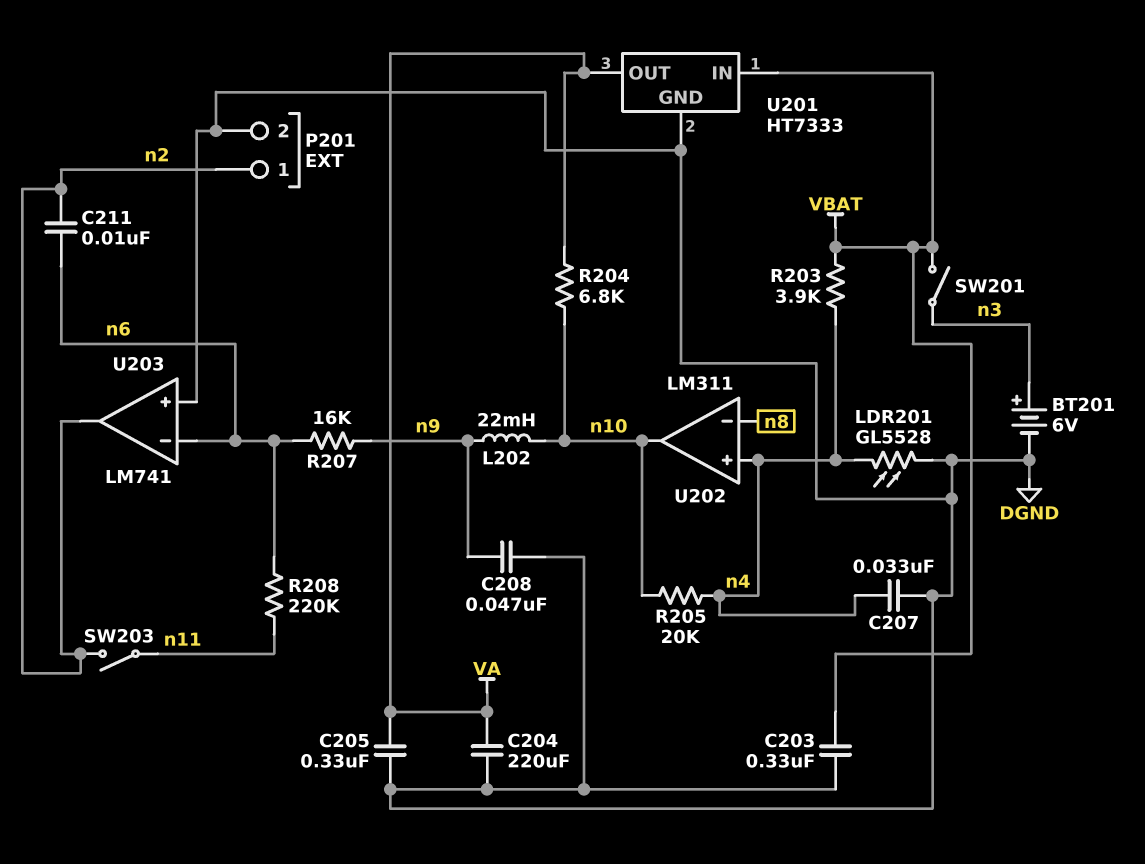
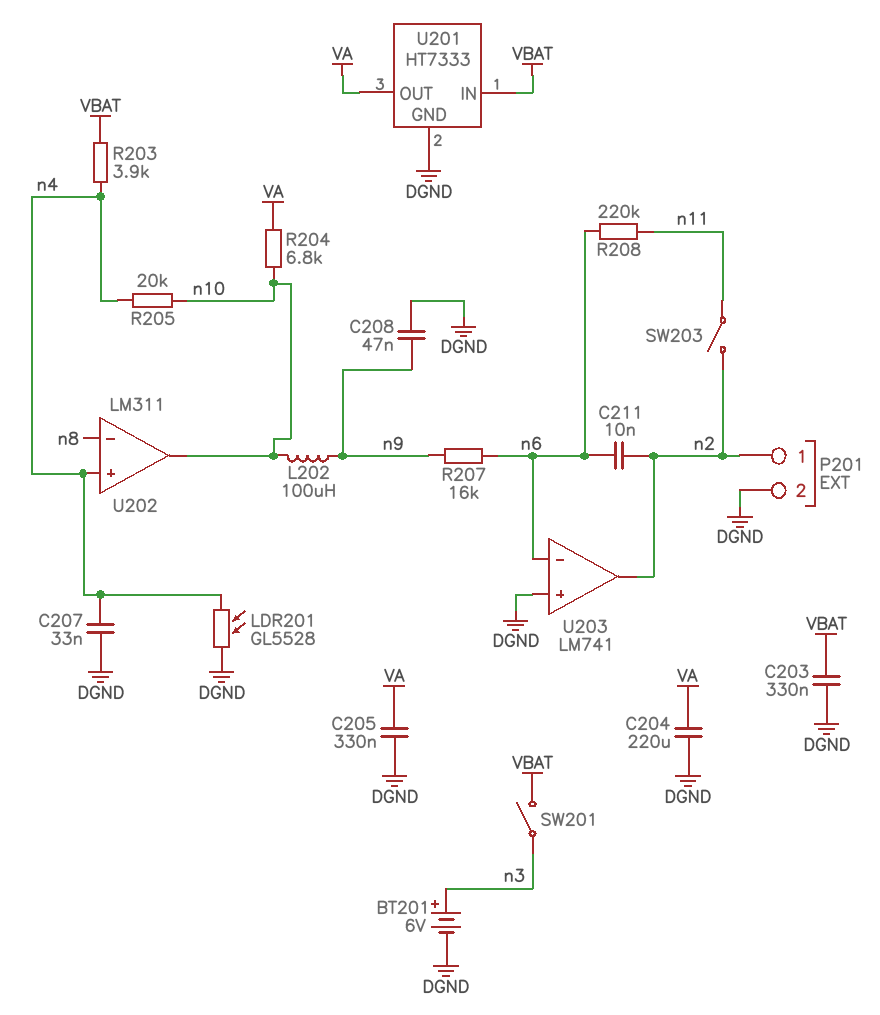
L202: 22mH (n9, n10) -> 100uH (n9, n10)

